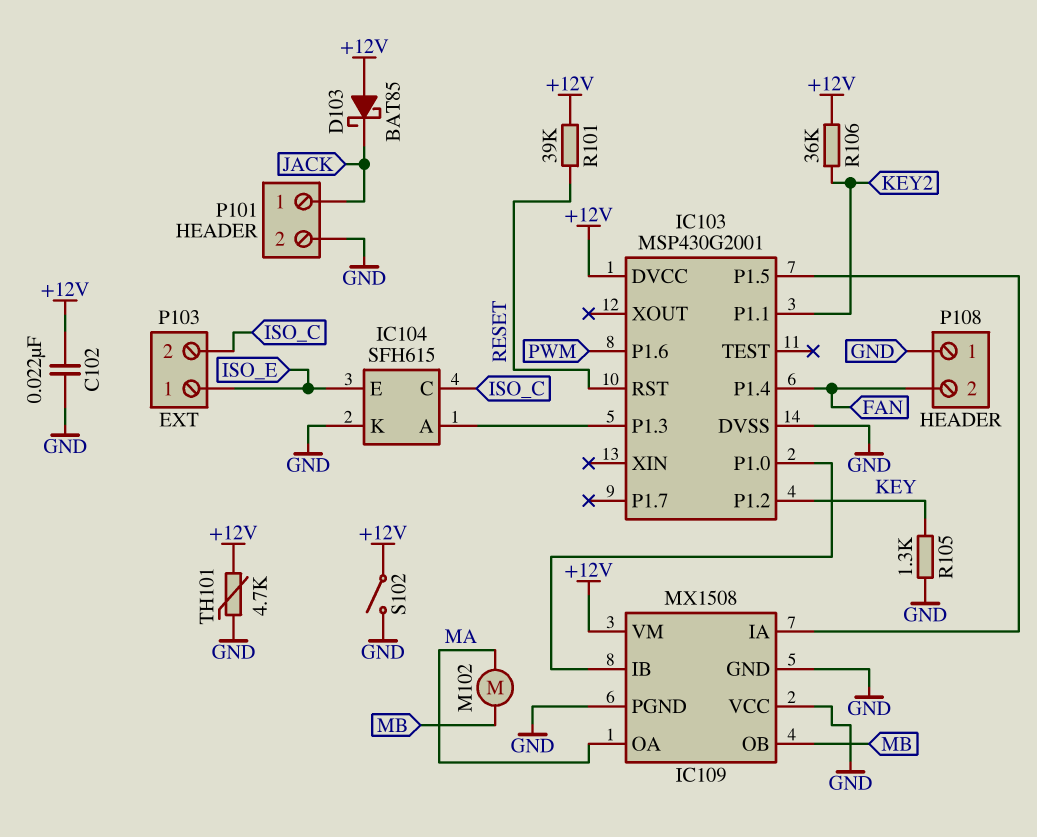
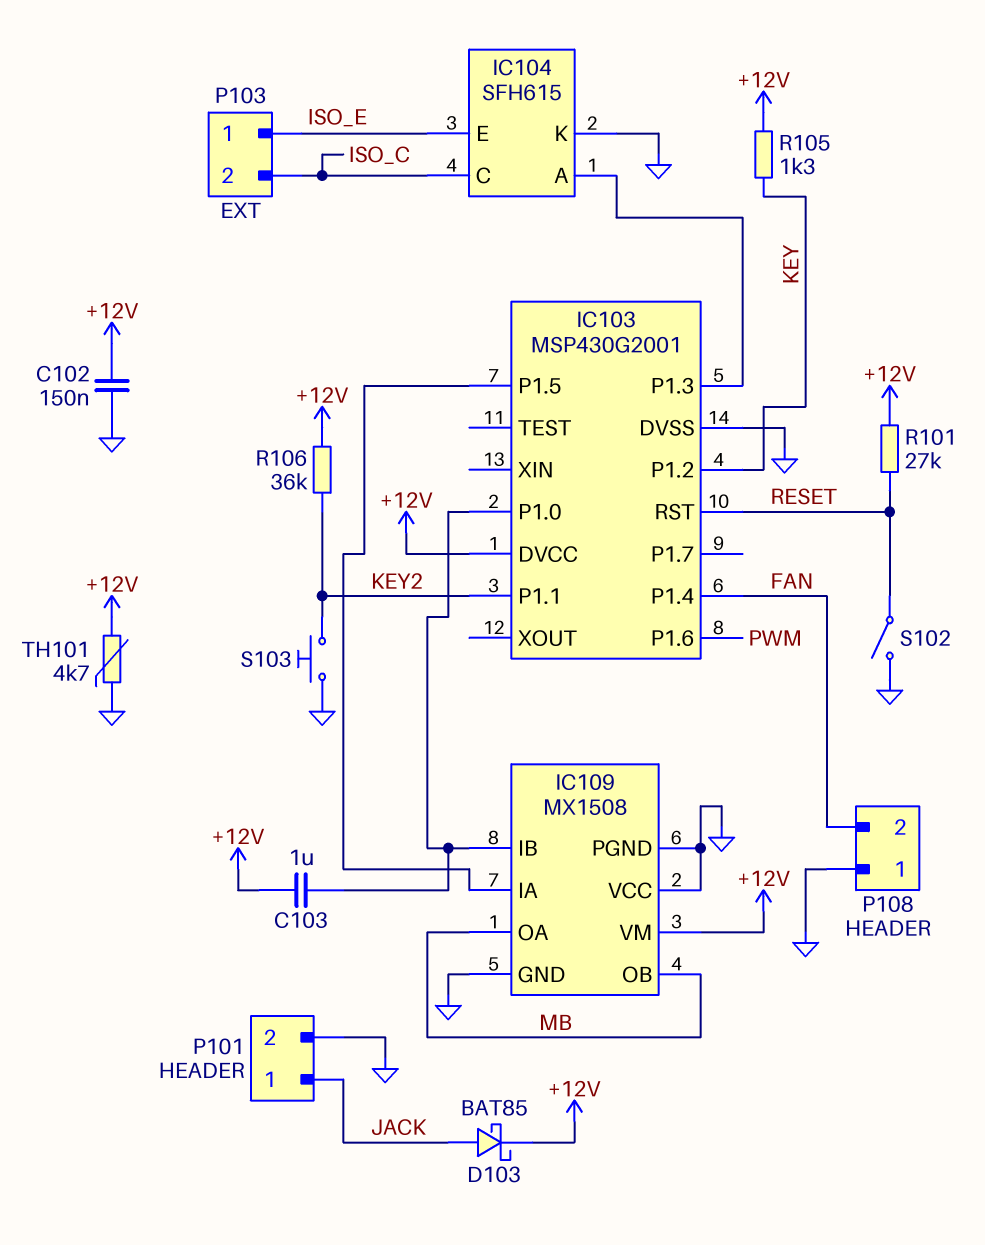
C102: 22nF (+12V, GND) -> 150nF (+12V, GND)
C103: none -> 1uF (+12V, IC103/P1.0)
D103: schottky BAT85 (A +12V, K JACK) -> schottky BAT85 (A JACK, K +12V)
IC109 pin OA: MA -> MB
M102: motor (MA, MB) -> none
R101: 39k (+12V, RESET) -> 27k (+12V, RESET)
R105: 1.3k (GND, KEY) -> 1.3k (+12V, KEY)
S102: switch (+12V, GND) -> switch (GND, RESET)
S103: none -> button (GND, KEY2)

